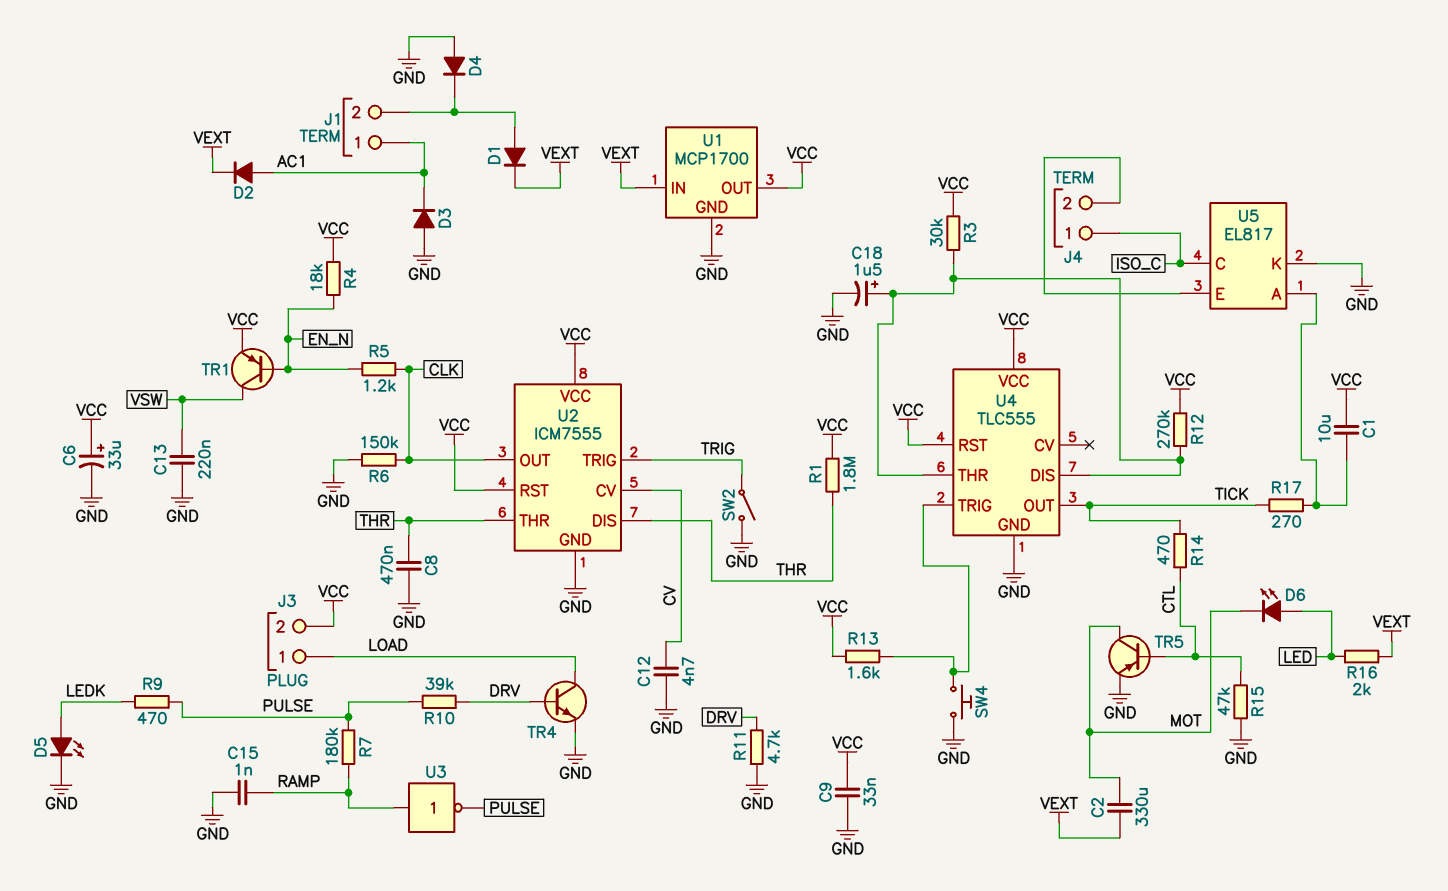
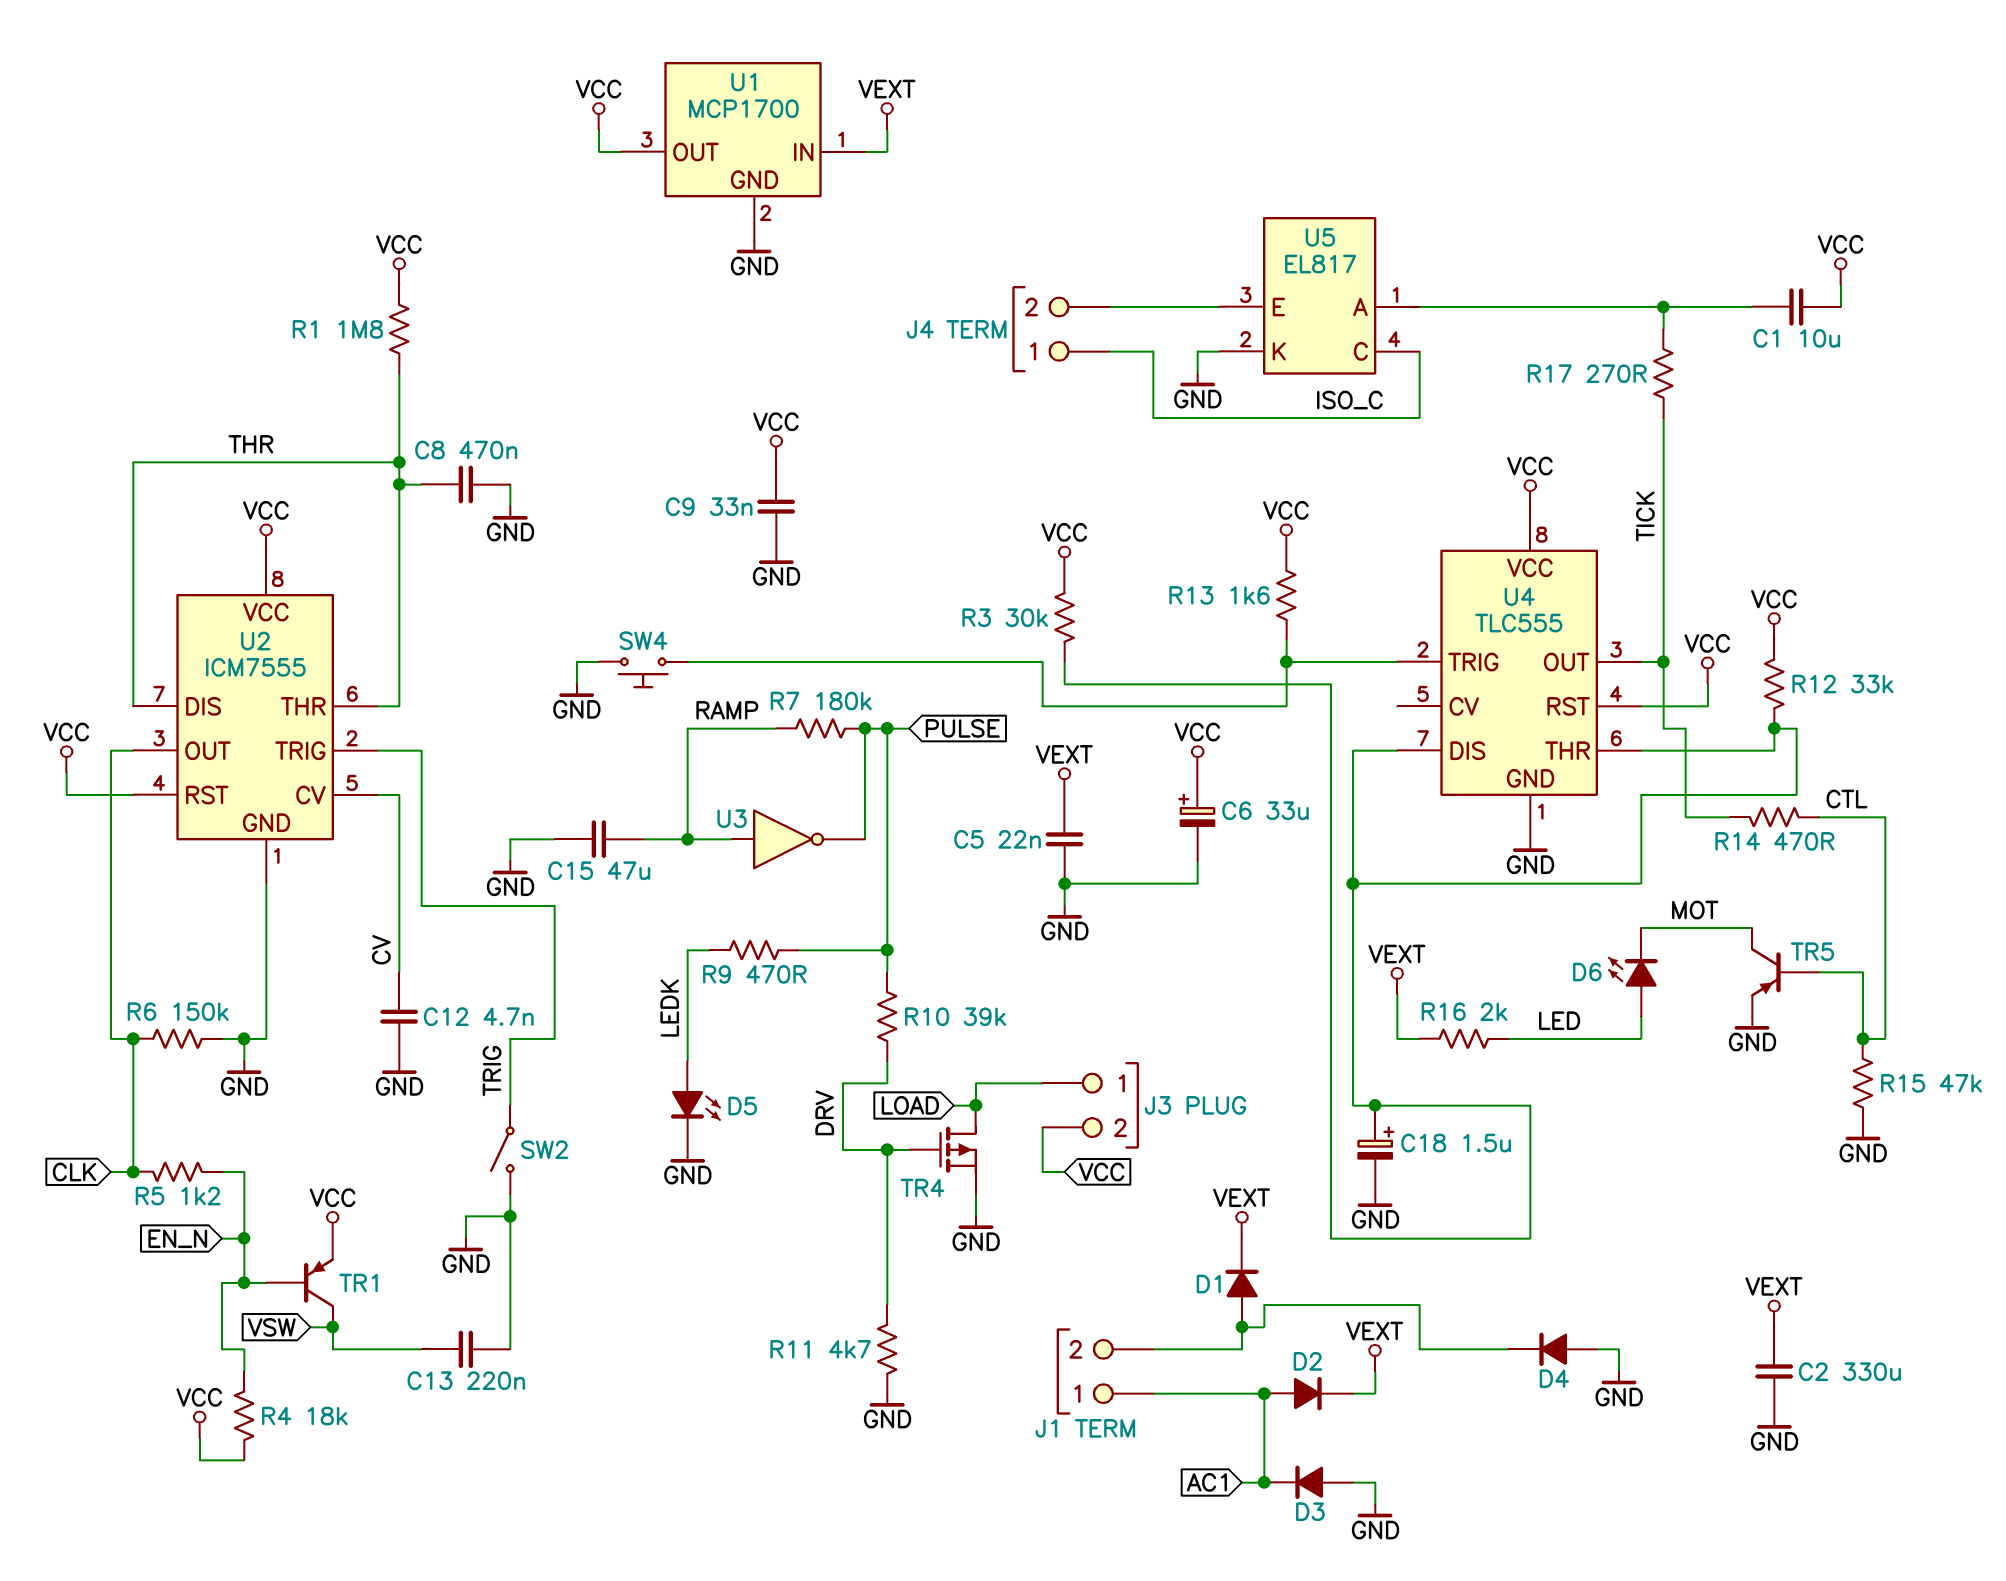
C2: 330uF (MOT, VEXT) -> 330uF (GND, VEXT)
C5: none -> 22nF (GND, VEXT)
C15: 1nF (GND, RAMP) -> 47uF (GND, RAMP)
R12: 270k (U4/DIS, VCC) -> 33k (U4/DIS, VCC)
TR4: NPN (B DRV, C LOAD, E GND) -> PMOS (G DRV, D LOAD, S GND)

